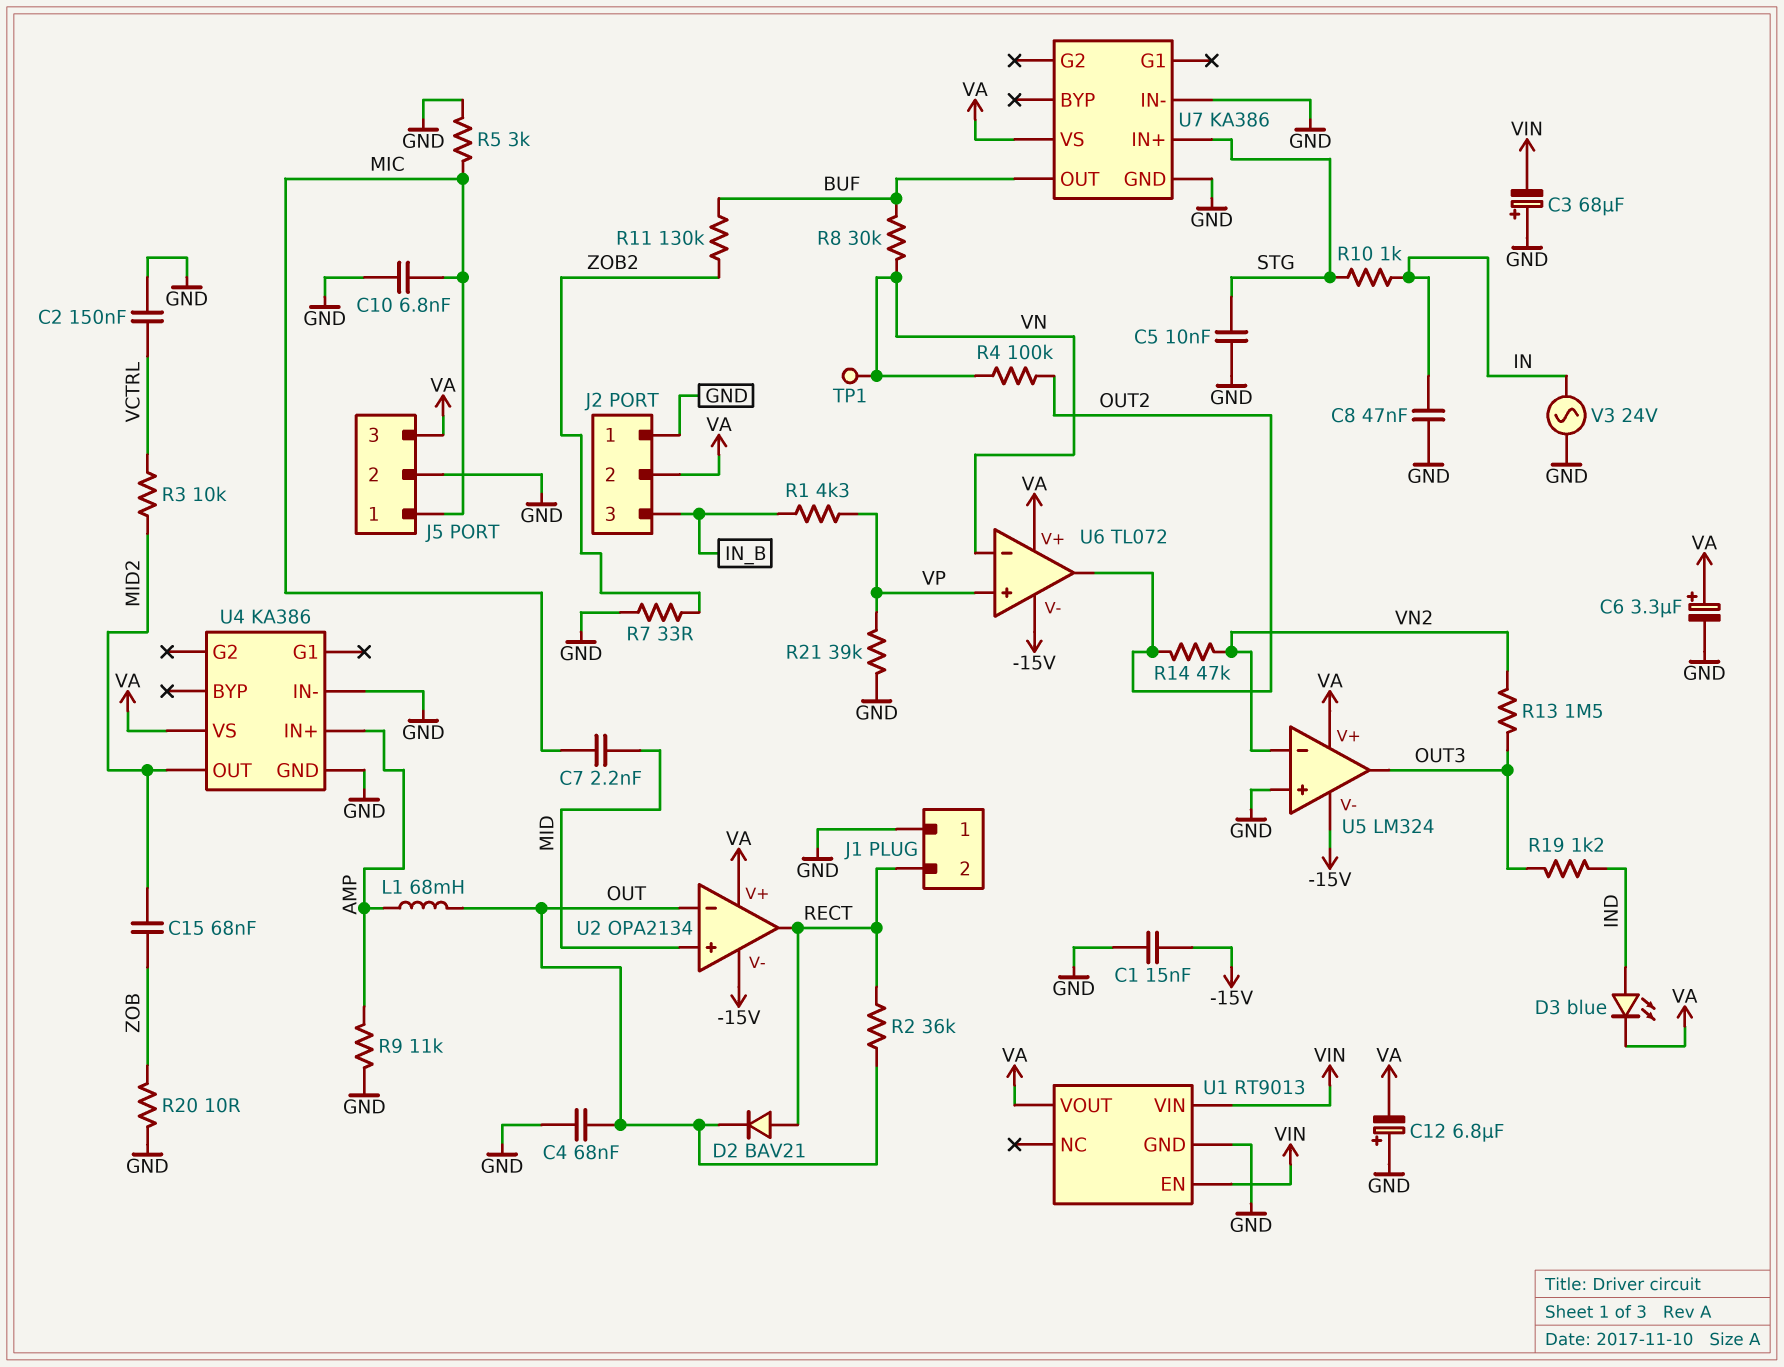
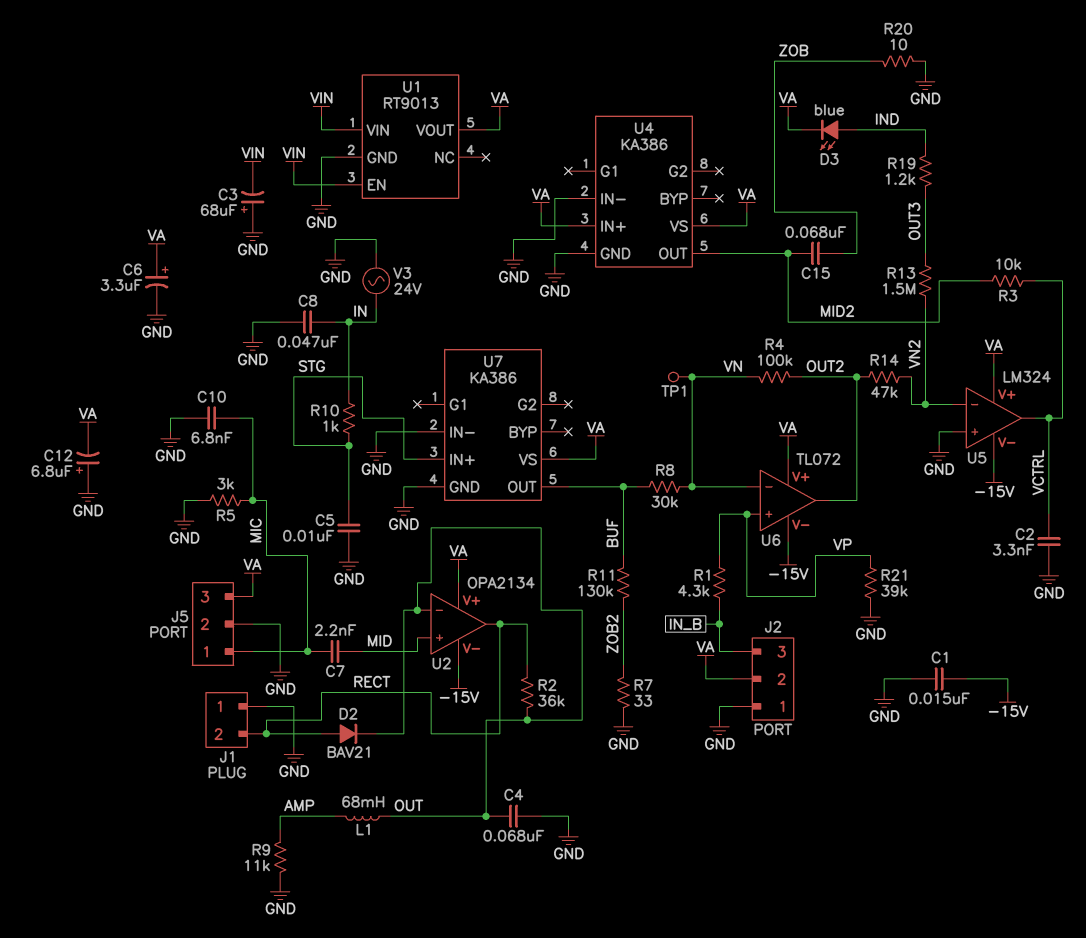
C2: 150nF (GND, VCTRL) -> 3.3nF (GND, VCTRL)
U4 pin IN+: AMP -> VA
U5 pin out: OUT3 -> VCTRL

